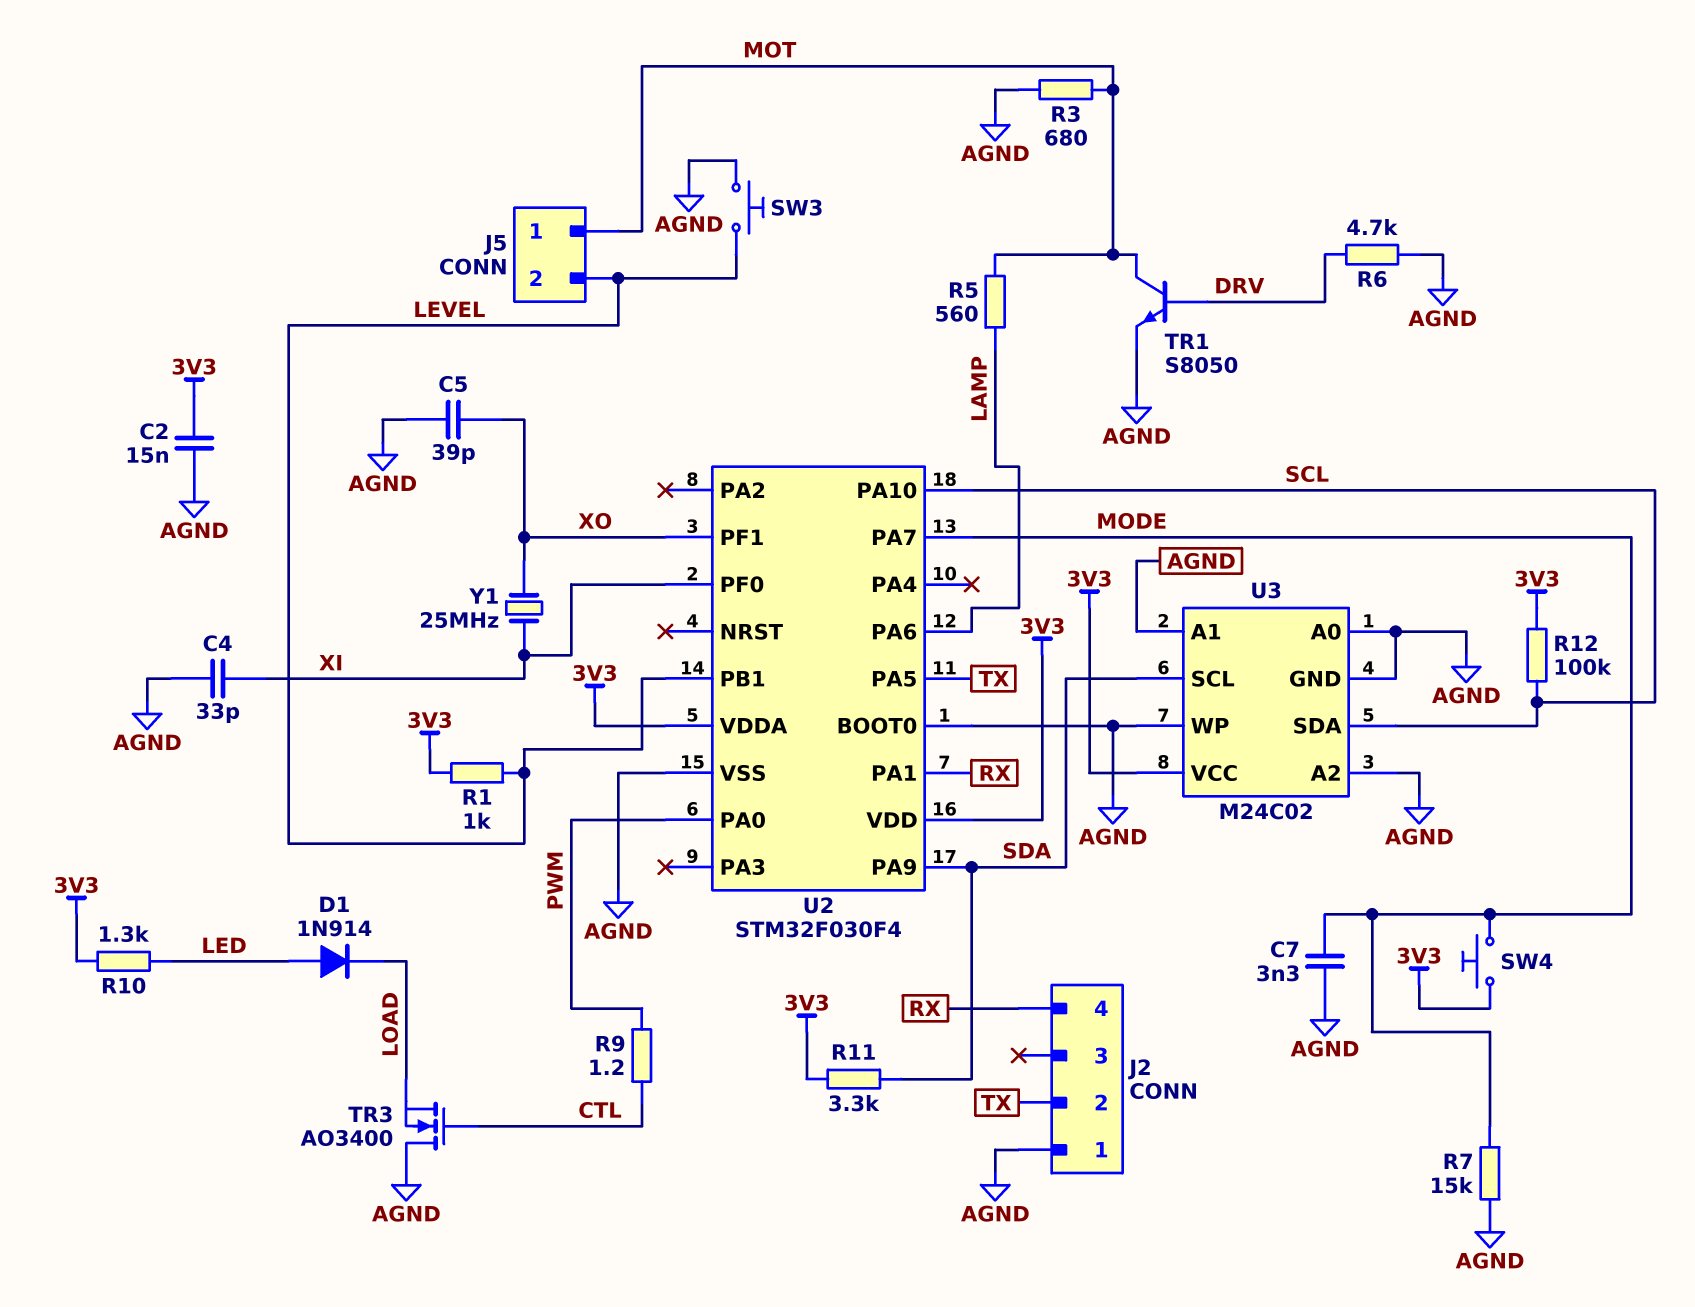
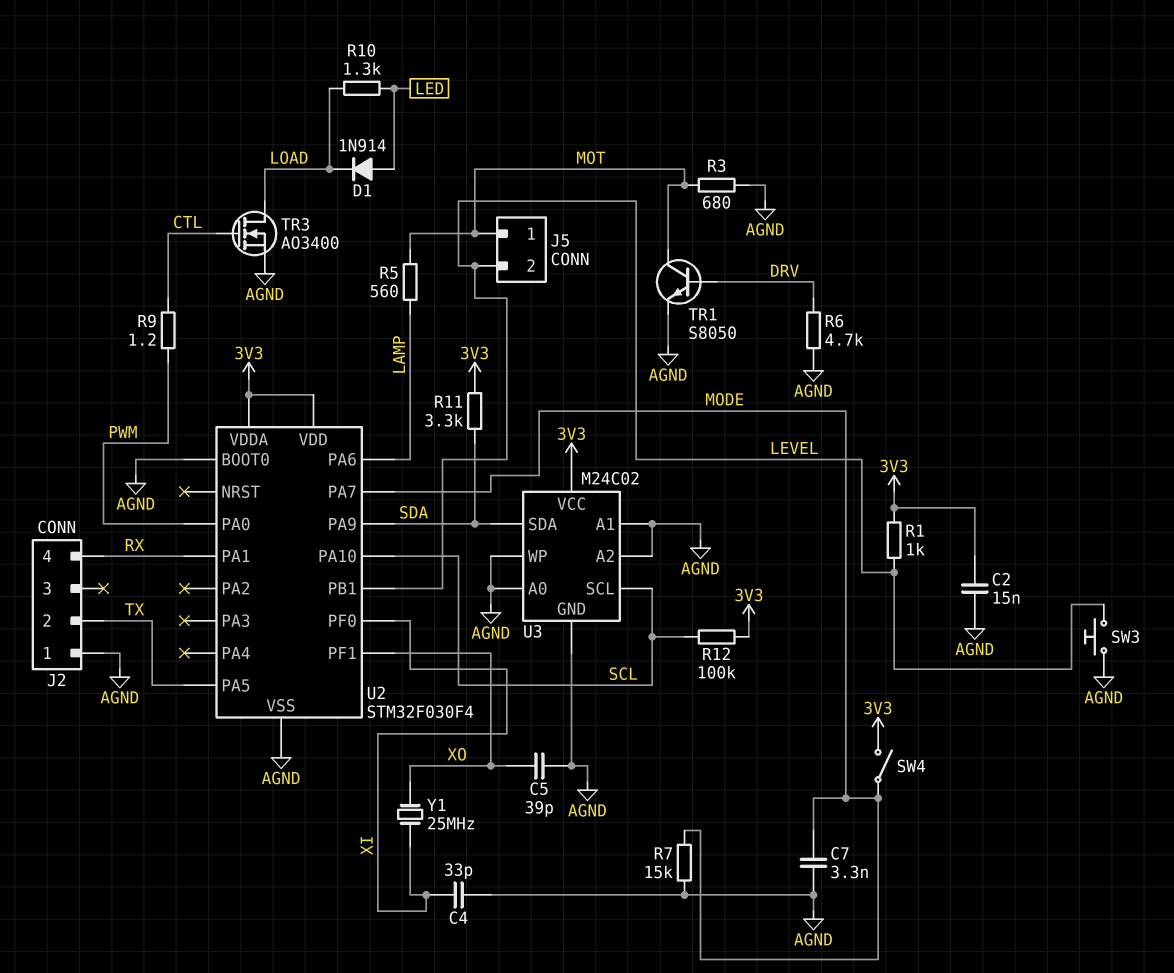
R10: 1.3k (3V3, LED) -> 1.3k (LED, LOAD)
SW4: button (3V3, MODE) -> switch (3V3, MODE)
TR3: NMOS AO3400 (G CTL, D AGND, S LOAD) -> NMOS AO3400 (G CTL, D LOAD, S AGND)
U3 pin SCL: SDA -> SCL
U3 pin SDA: SCL -> SDA

